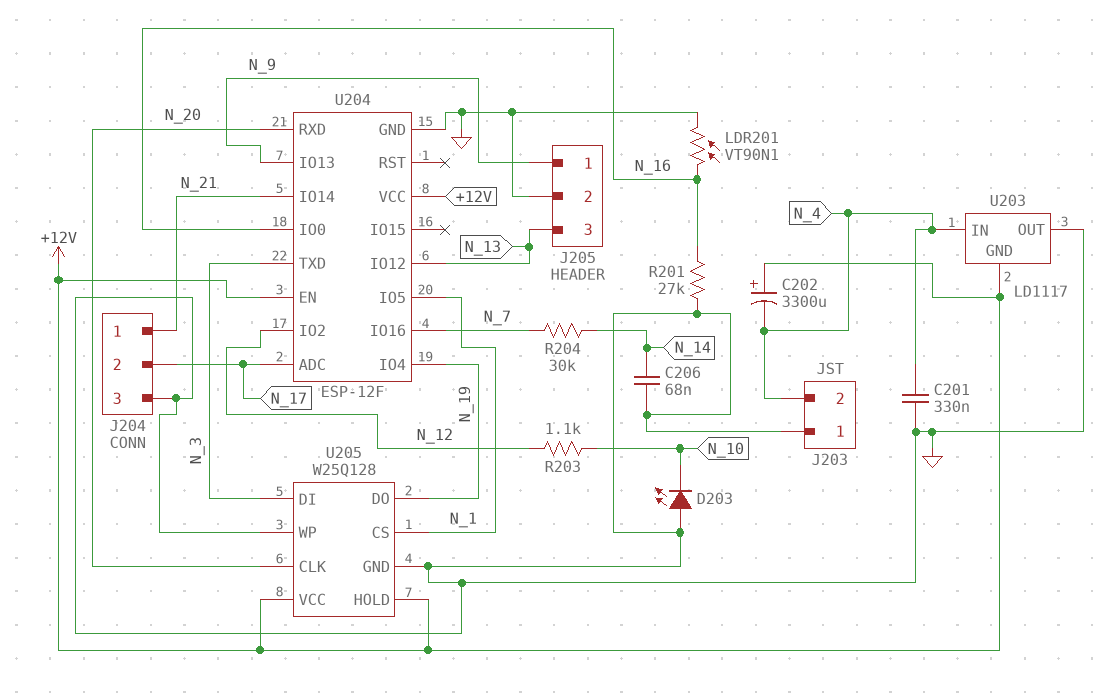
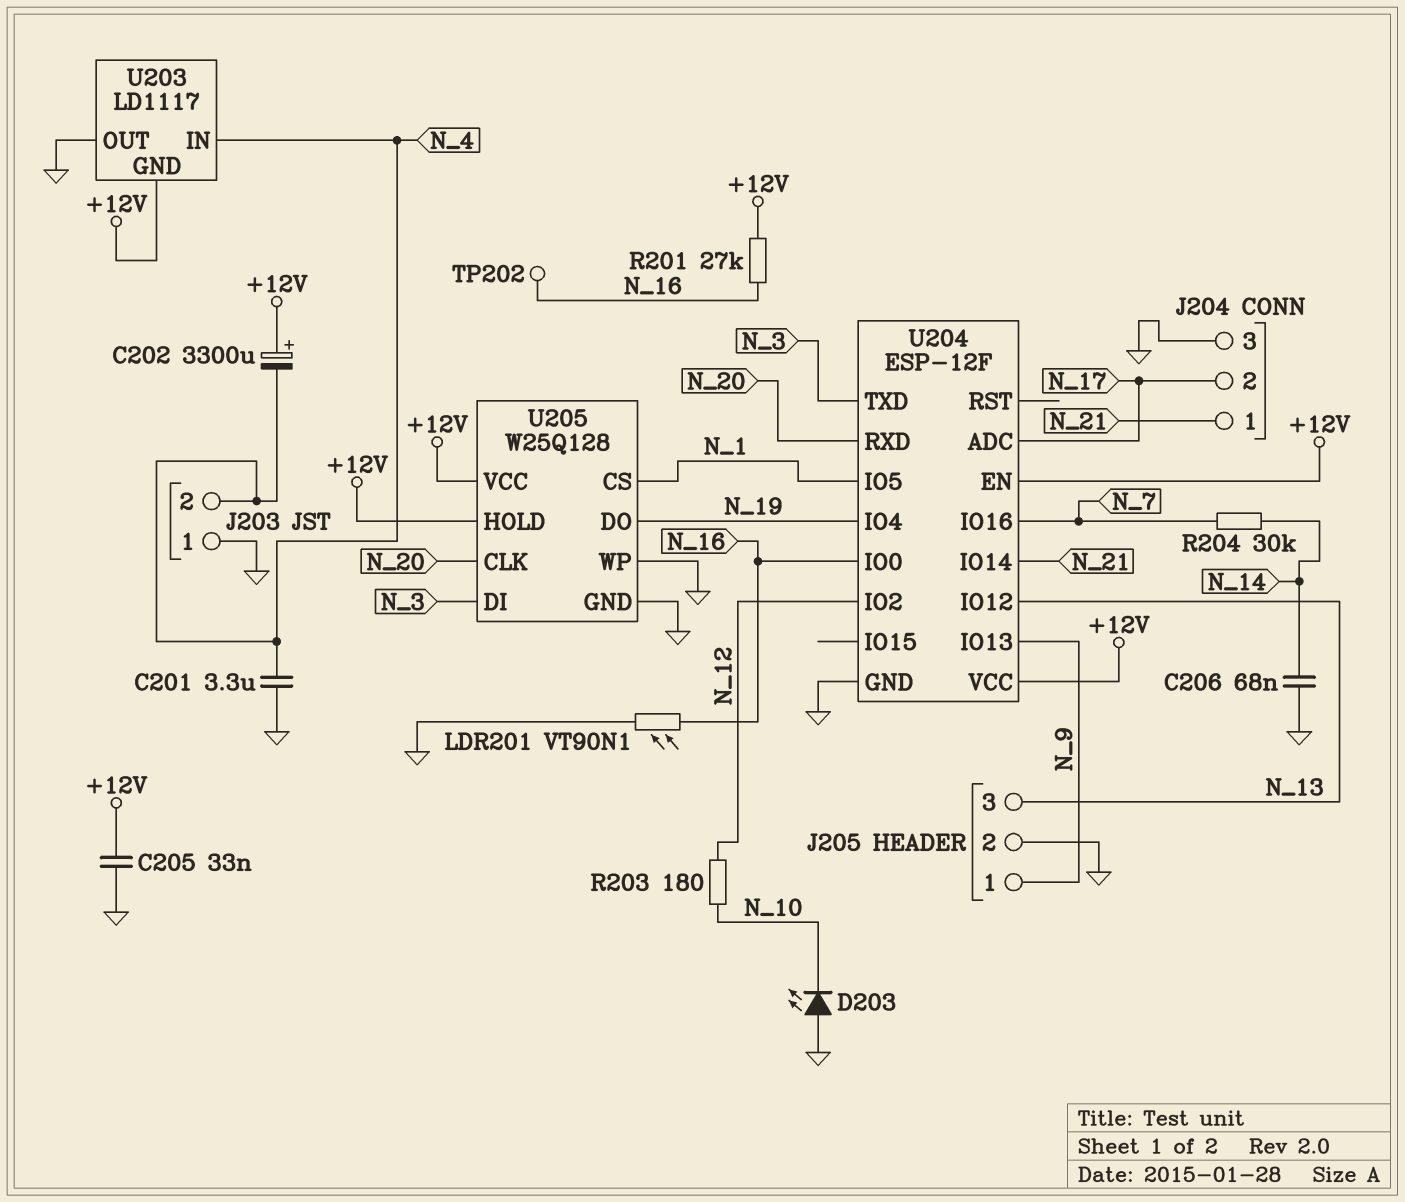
C201: 330nF (GND, N_4) -> 3.3uF (GND, N_4)
C205: none -> 33nF (+12V, GND)
R201: 27k (GND, N_16) -> 27k (+12V, N_16)
R203: 1.1k (N_10, N_12) -> 180 (N_10, N_12)
TP202: none -> test point (N_16)

